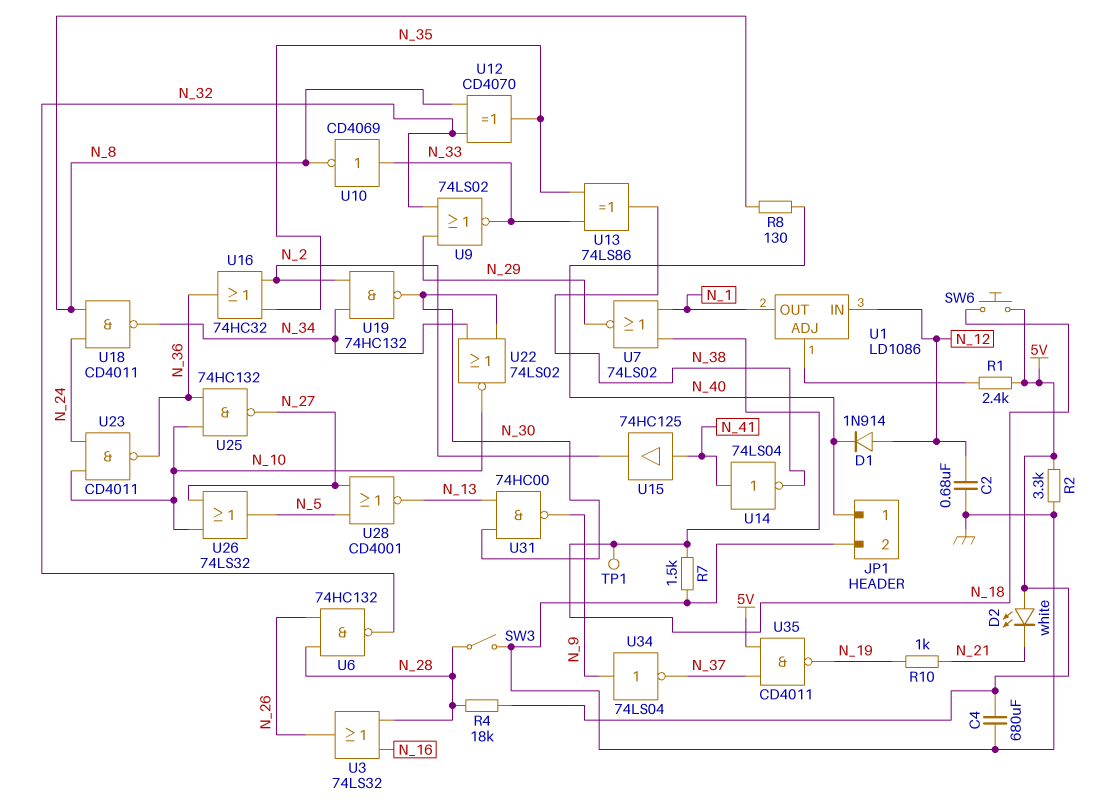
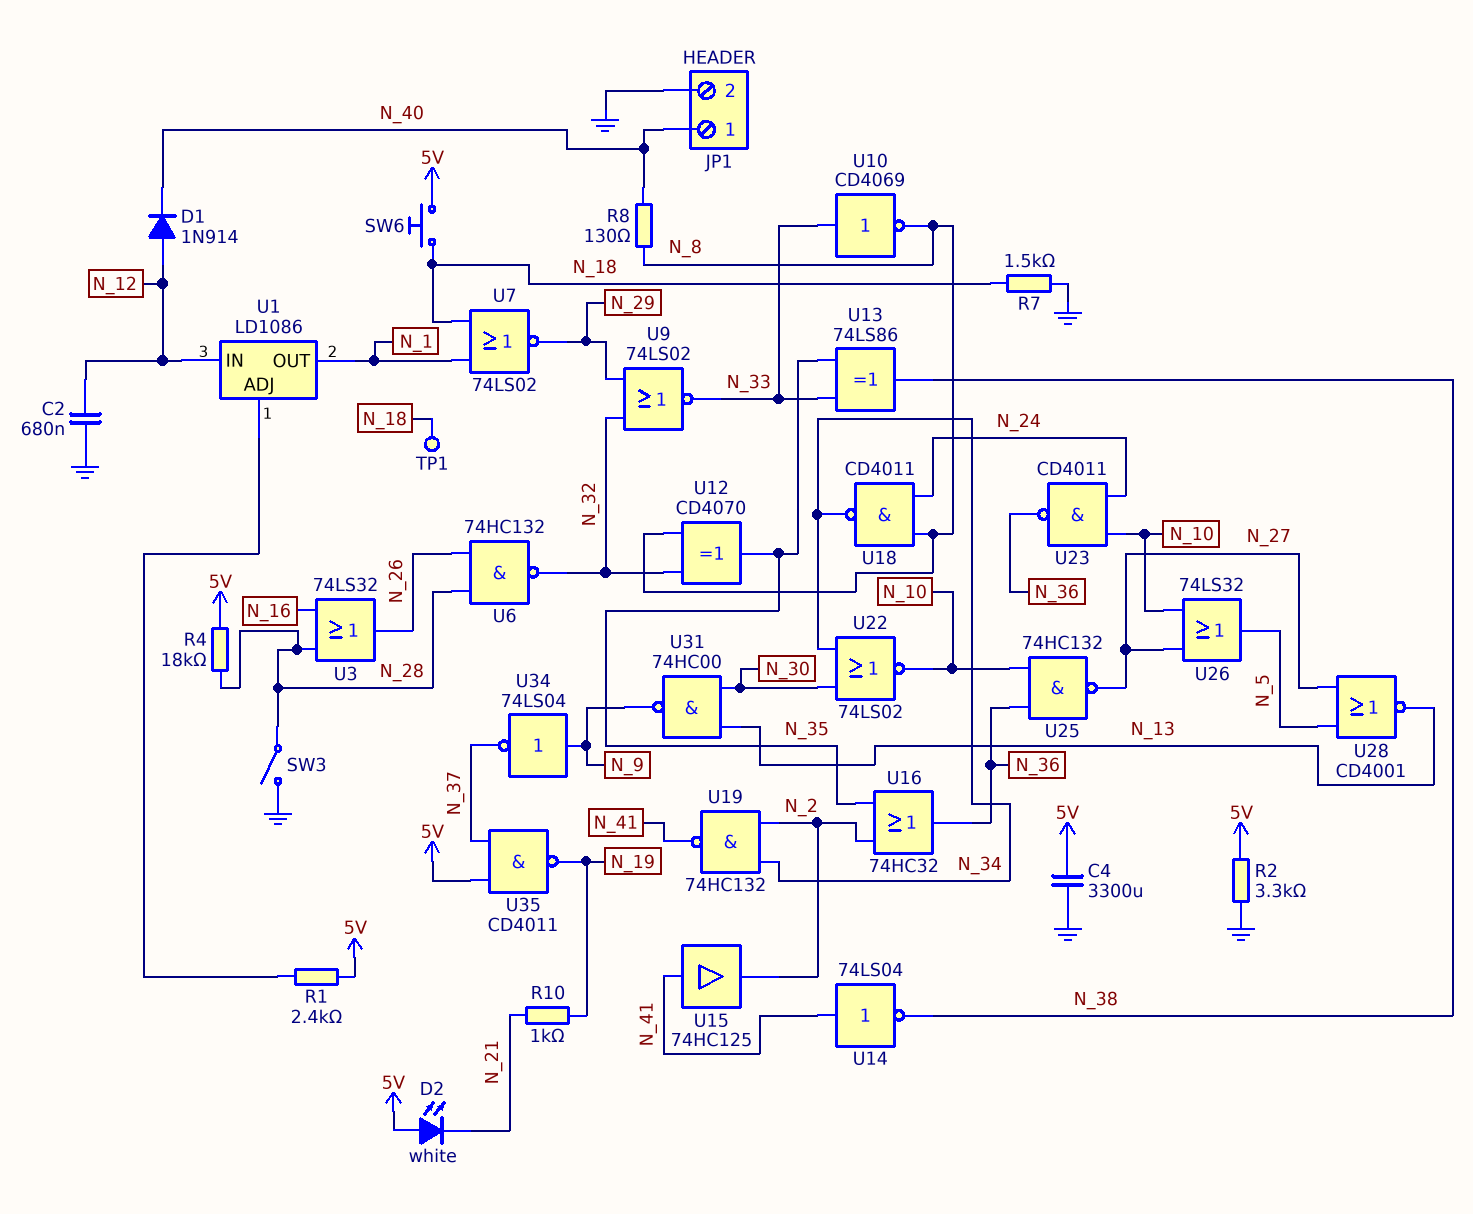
C4: 680uF (5V, GND) -> 3300uF (5V, GND)
U19: NAND 74HC132 (in N_2, in N_34, out N_30) -> NAND 74HC132 (in N_2, in N_34, out N_41)

